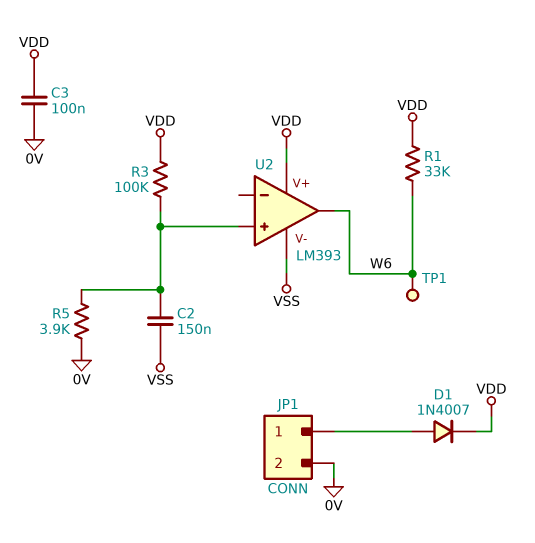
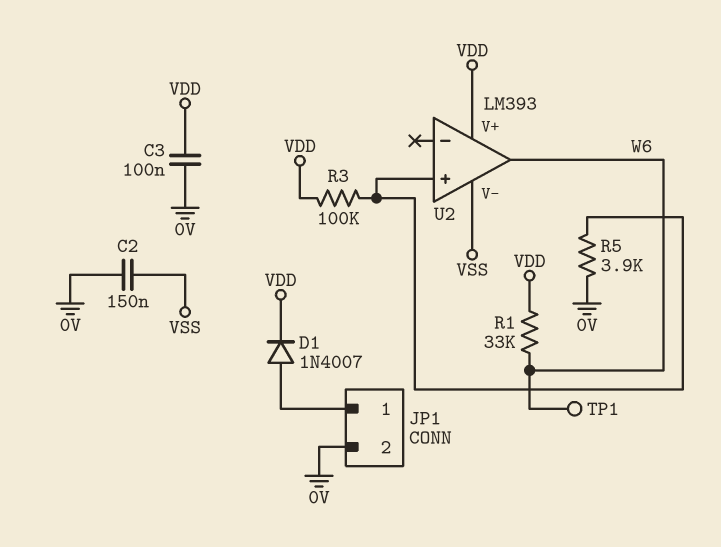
C2: 150nF (U2/in+, VSS) -> 150nF (0V, VSS)

